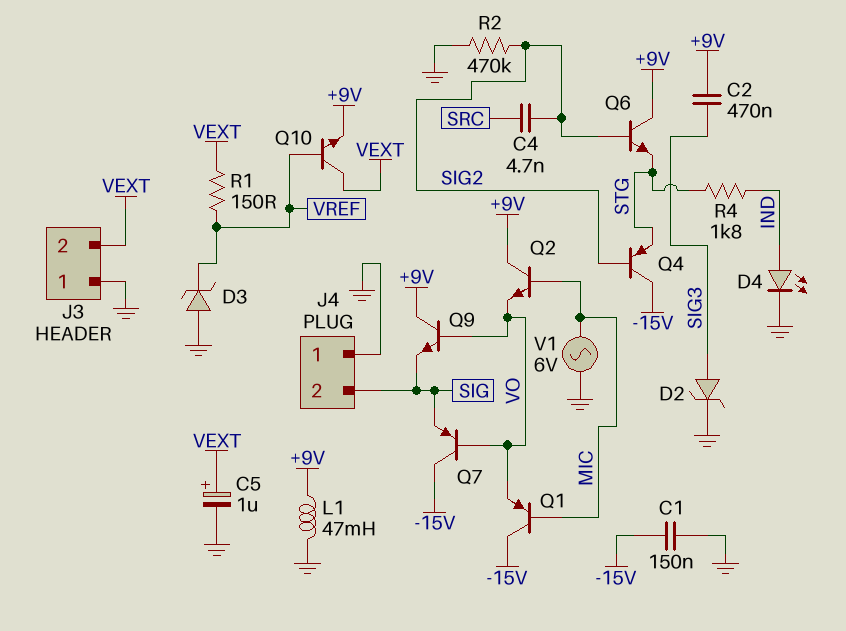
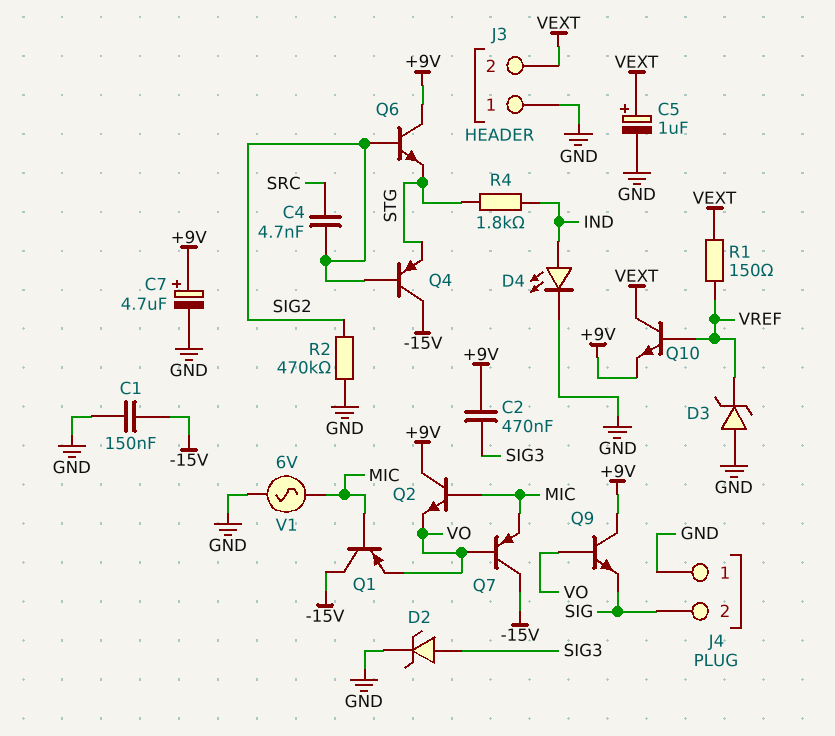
C7: none -> 4.7uF (plus +9V, minus GND)
L1: 47mH (+9V, GND) -> none
Q7: PNP (B VO, C -15V, E SIG) -> PNP (B VO, C -15V, E MIC)

